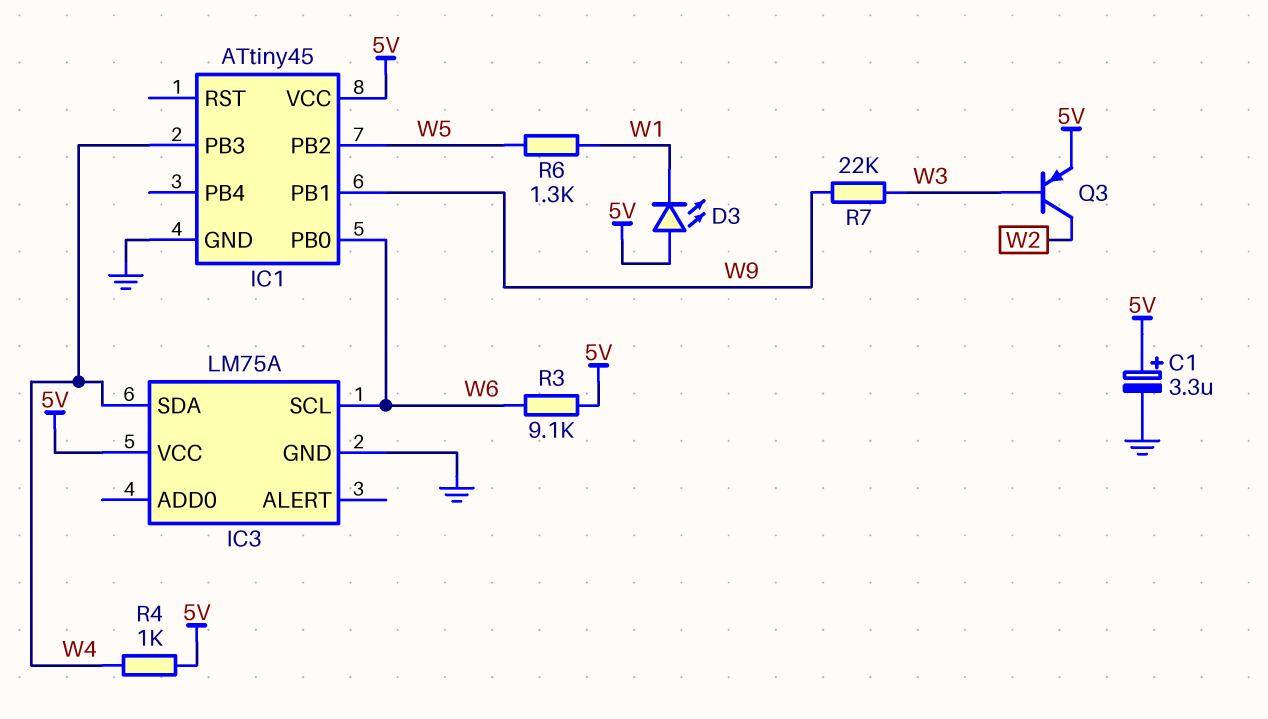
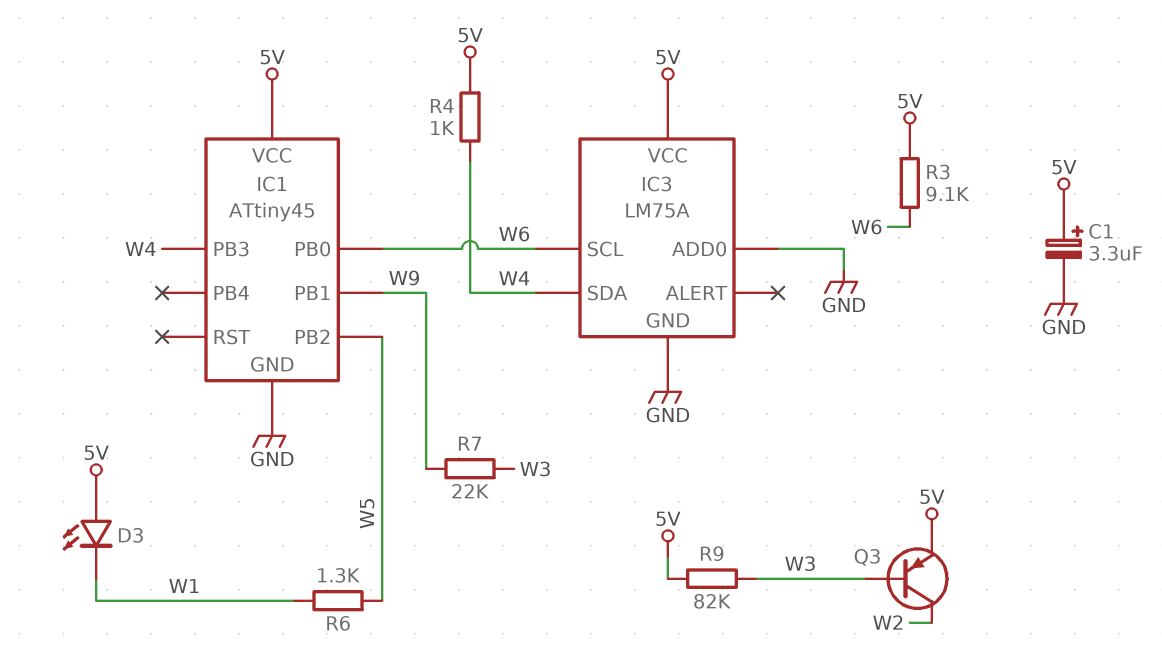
IC3 pin ADD0: none -> GND
R9: none -> 82k (5V, W3)

